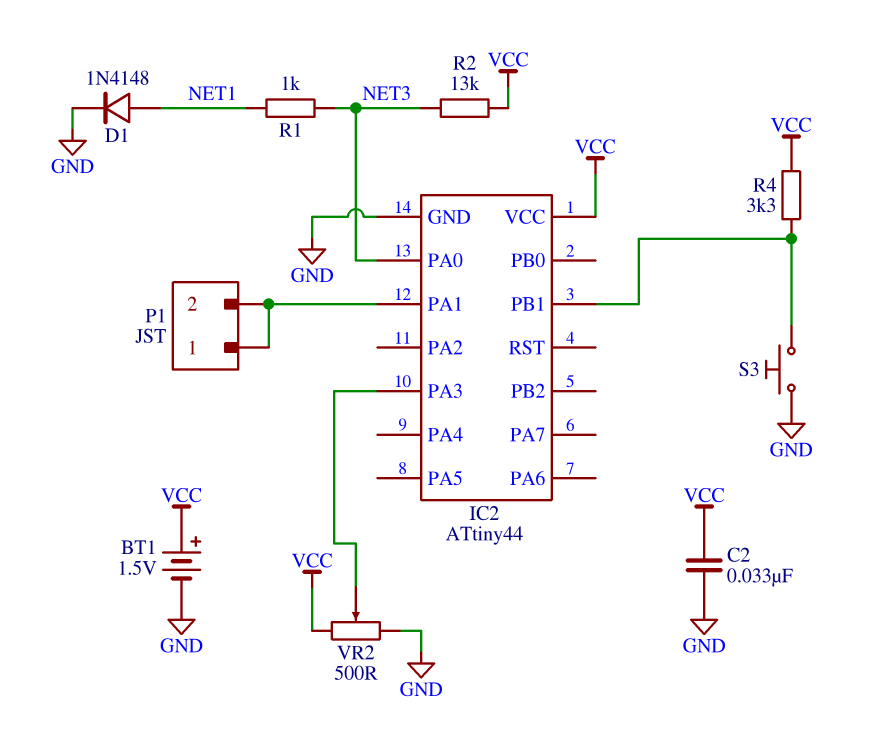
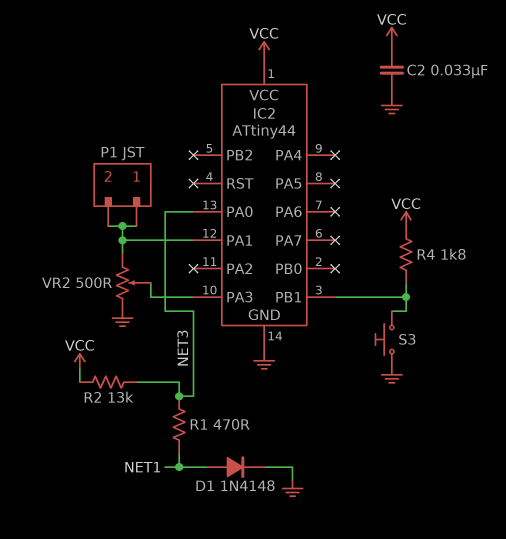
BT1: 1.5V (plus VCC, minus GND) -> none
R1: 1k (NET1, NET3) -> 470 (NET1, NET3)
R4: 3.3k (IC2/PB1, VCC) -> 1.8k (IC2/PB1, VCC)
VR2: 500 (GND, VCC, wiper IC2/PA3) -> 500 (GND, IC2/PA1, wiper IC2/PA3)

